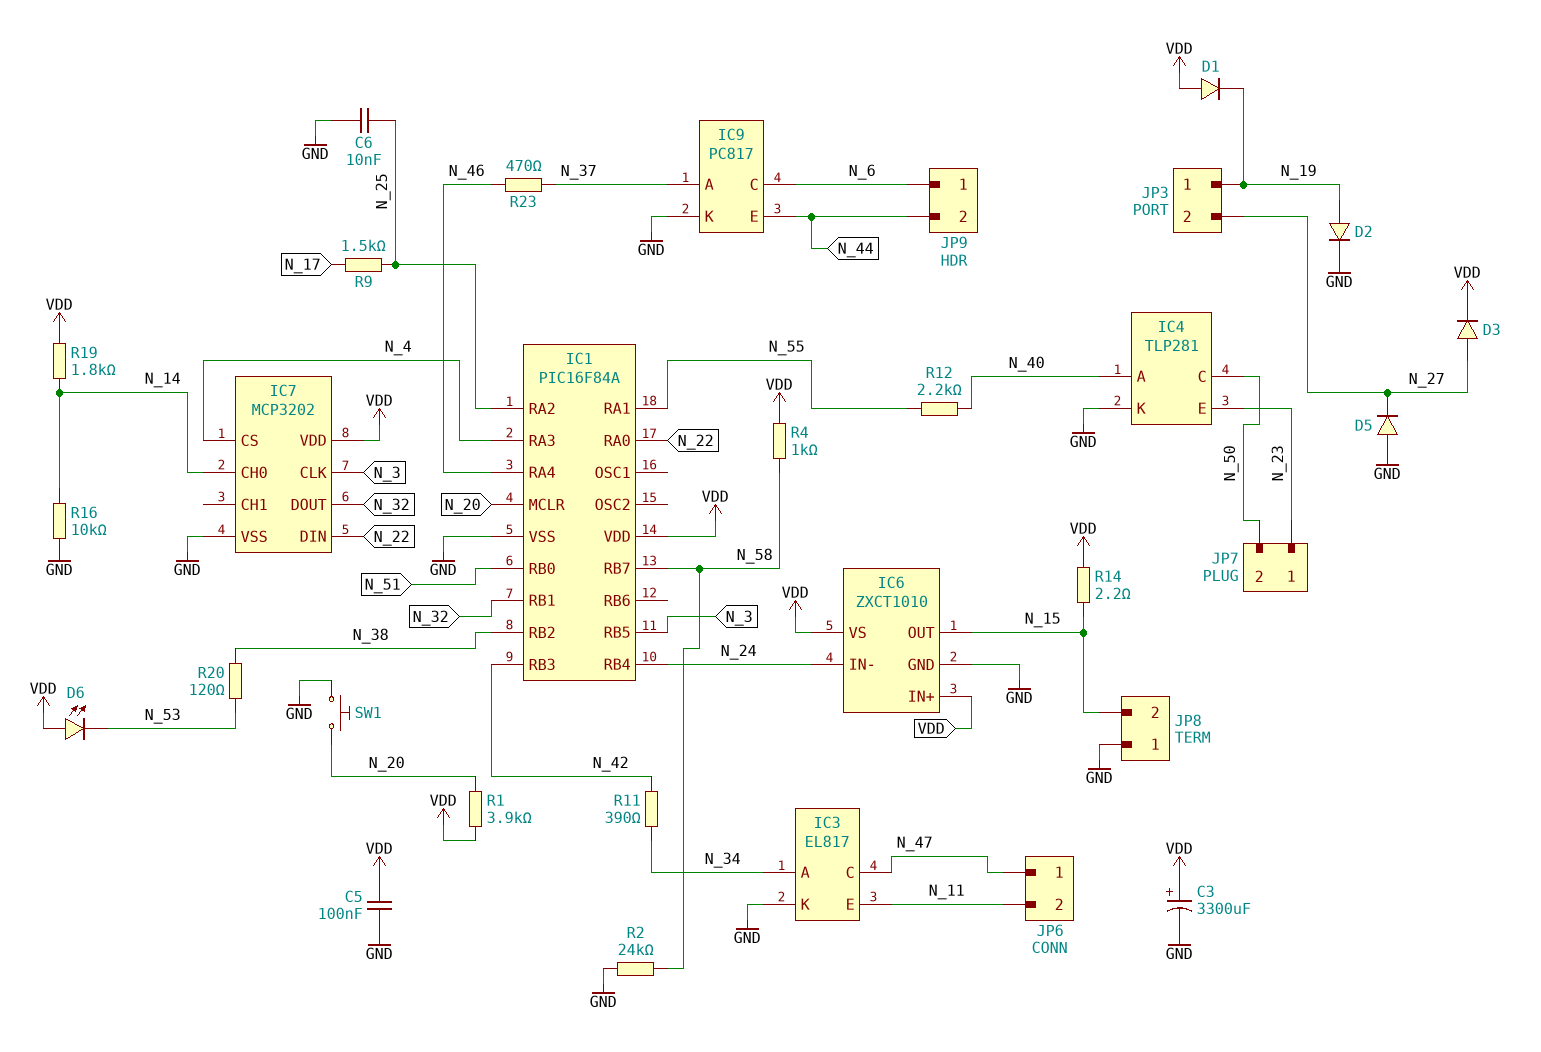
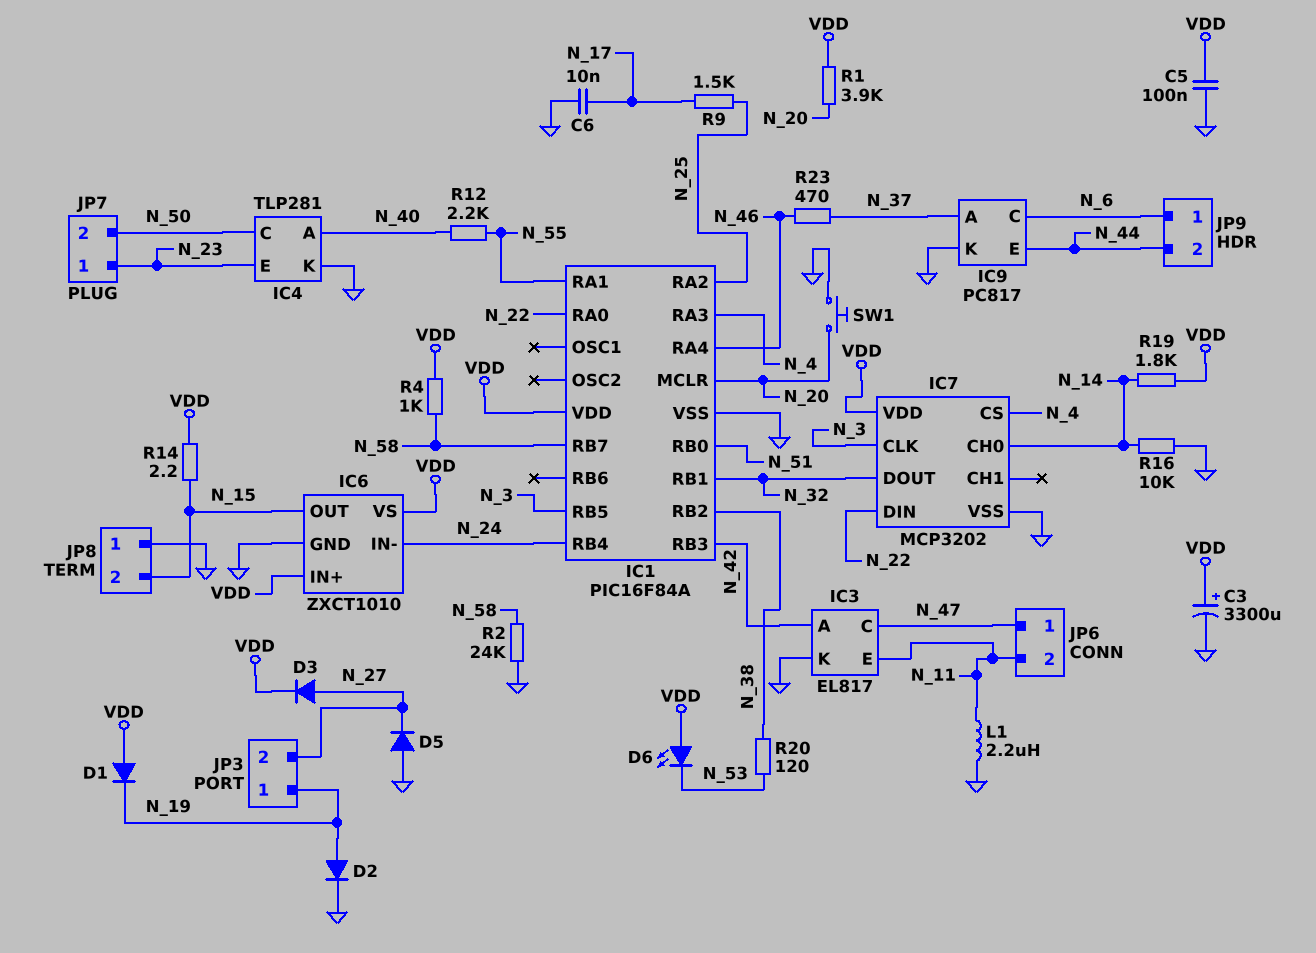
C6: 10nF (GND, N_25) -> 10nF (GND, N_17)
IC3 pin A: N_34 -> N_42
L1: none -> 2.2uH (GND, N_11)
R11: 390 (N_34, N_42) -> none

